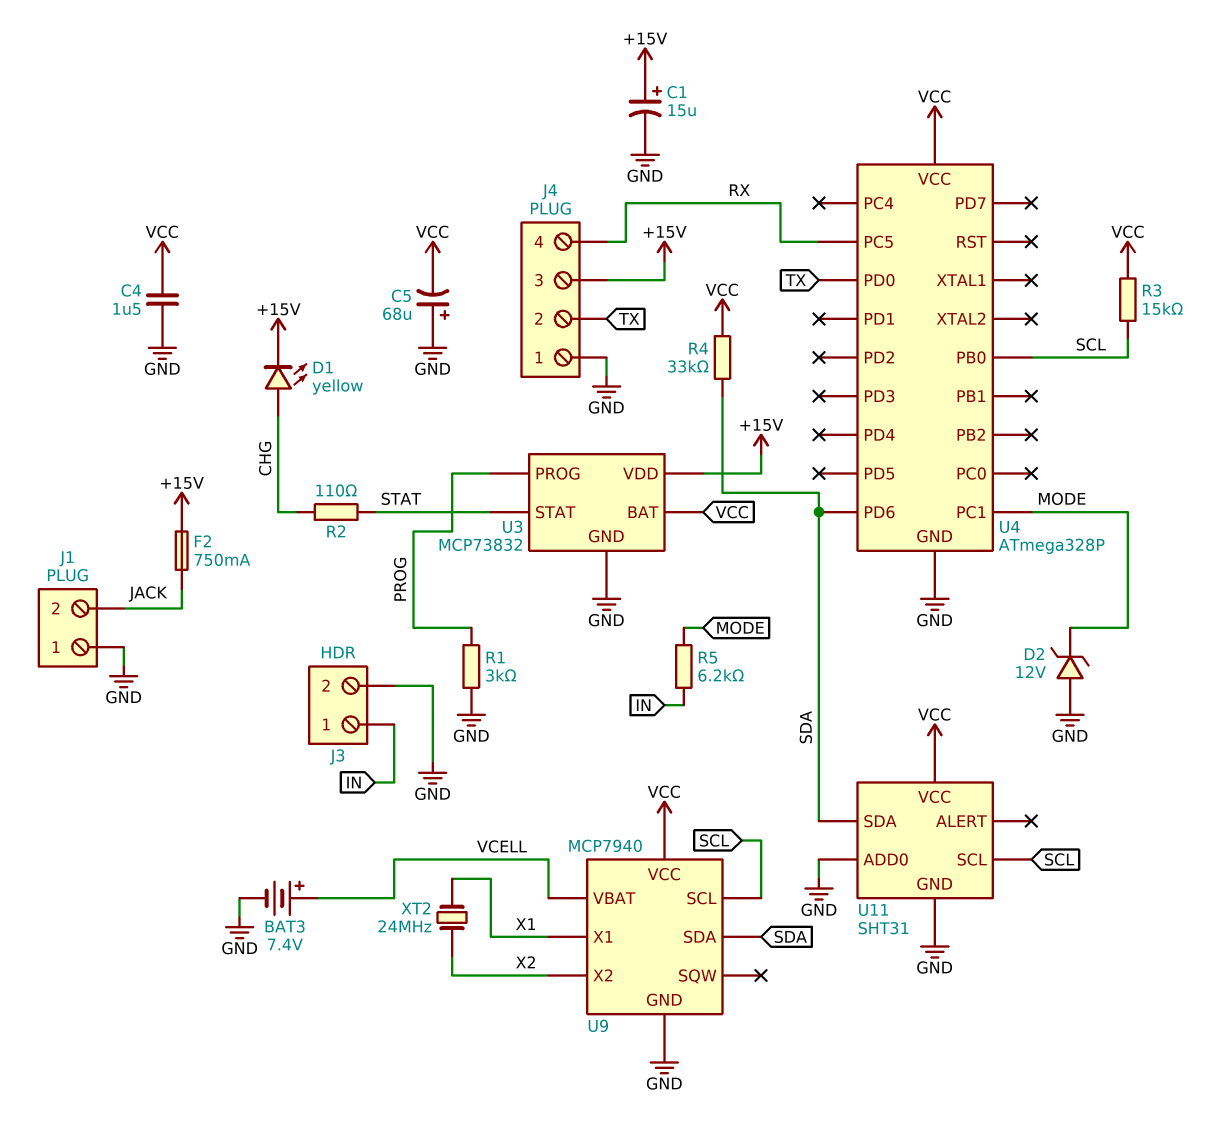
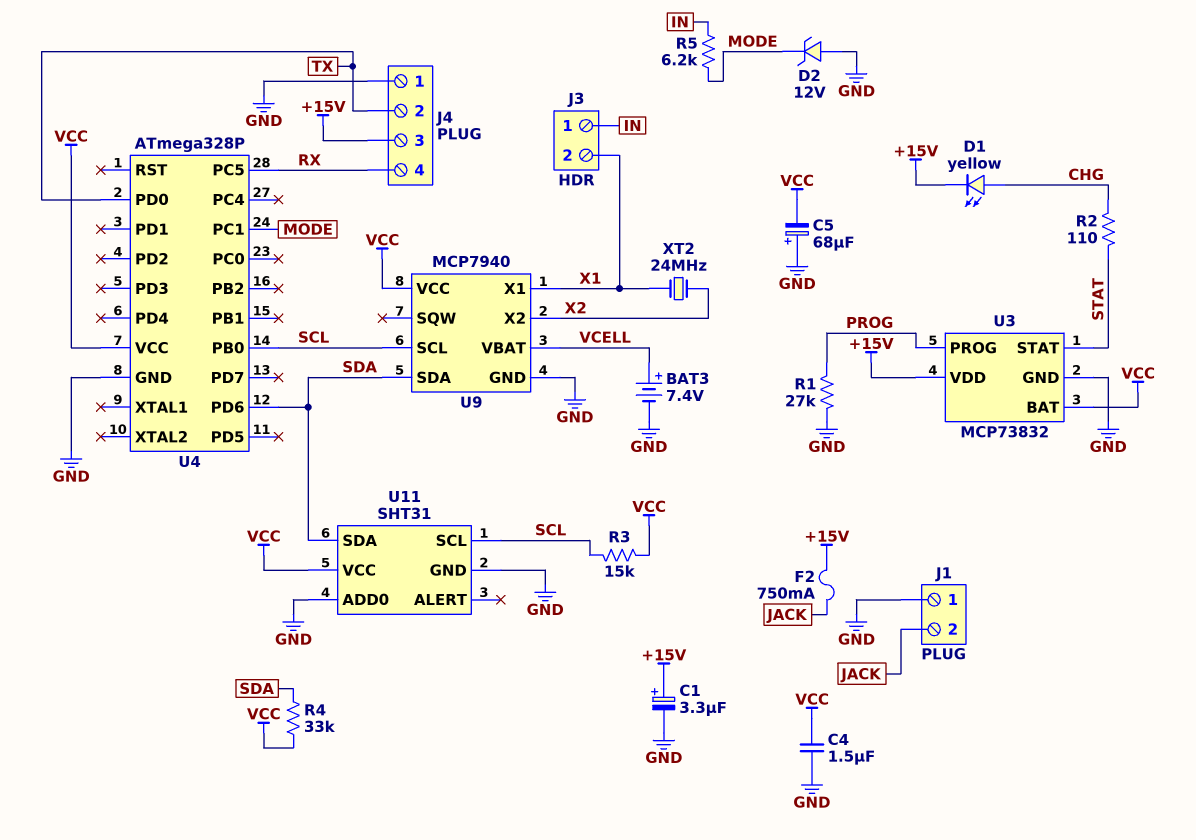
C1: 15uF (plus +15V, minus GND) -> 3.3uF (plus +15V, minus GND)
J3 pin 2: GND -> X1
R1: 3k (GND, PROG) -> 27k (GND, PROG)

